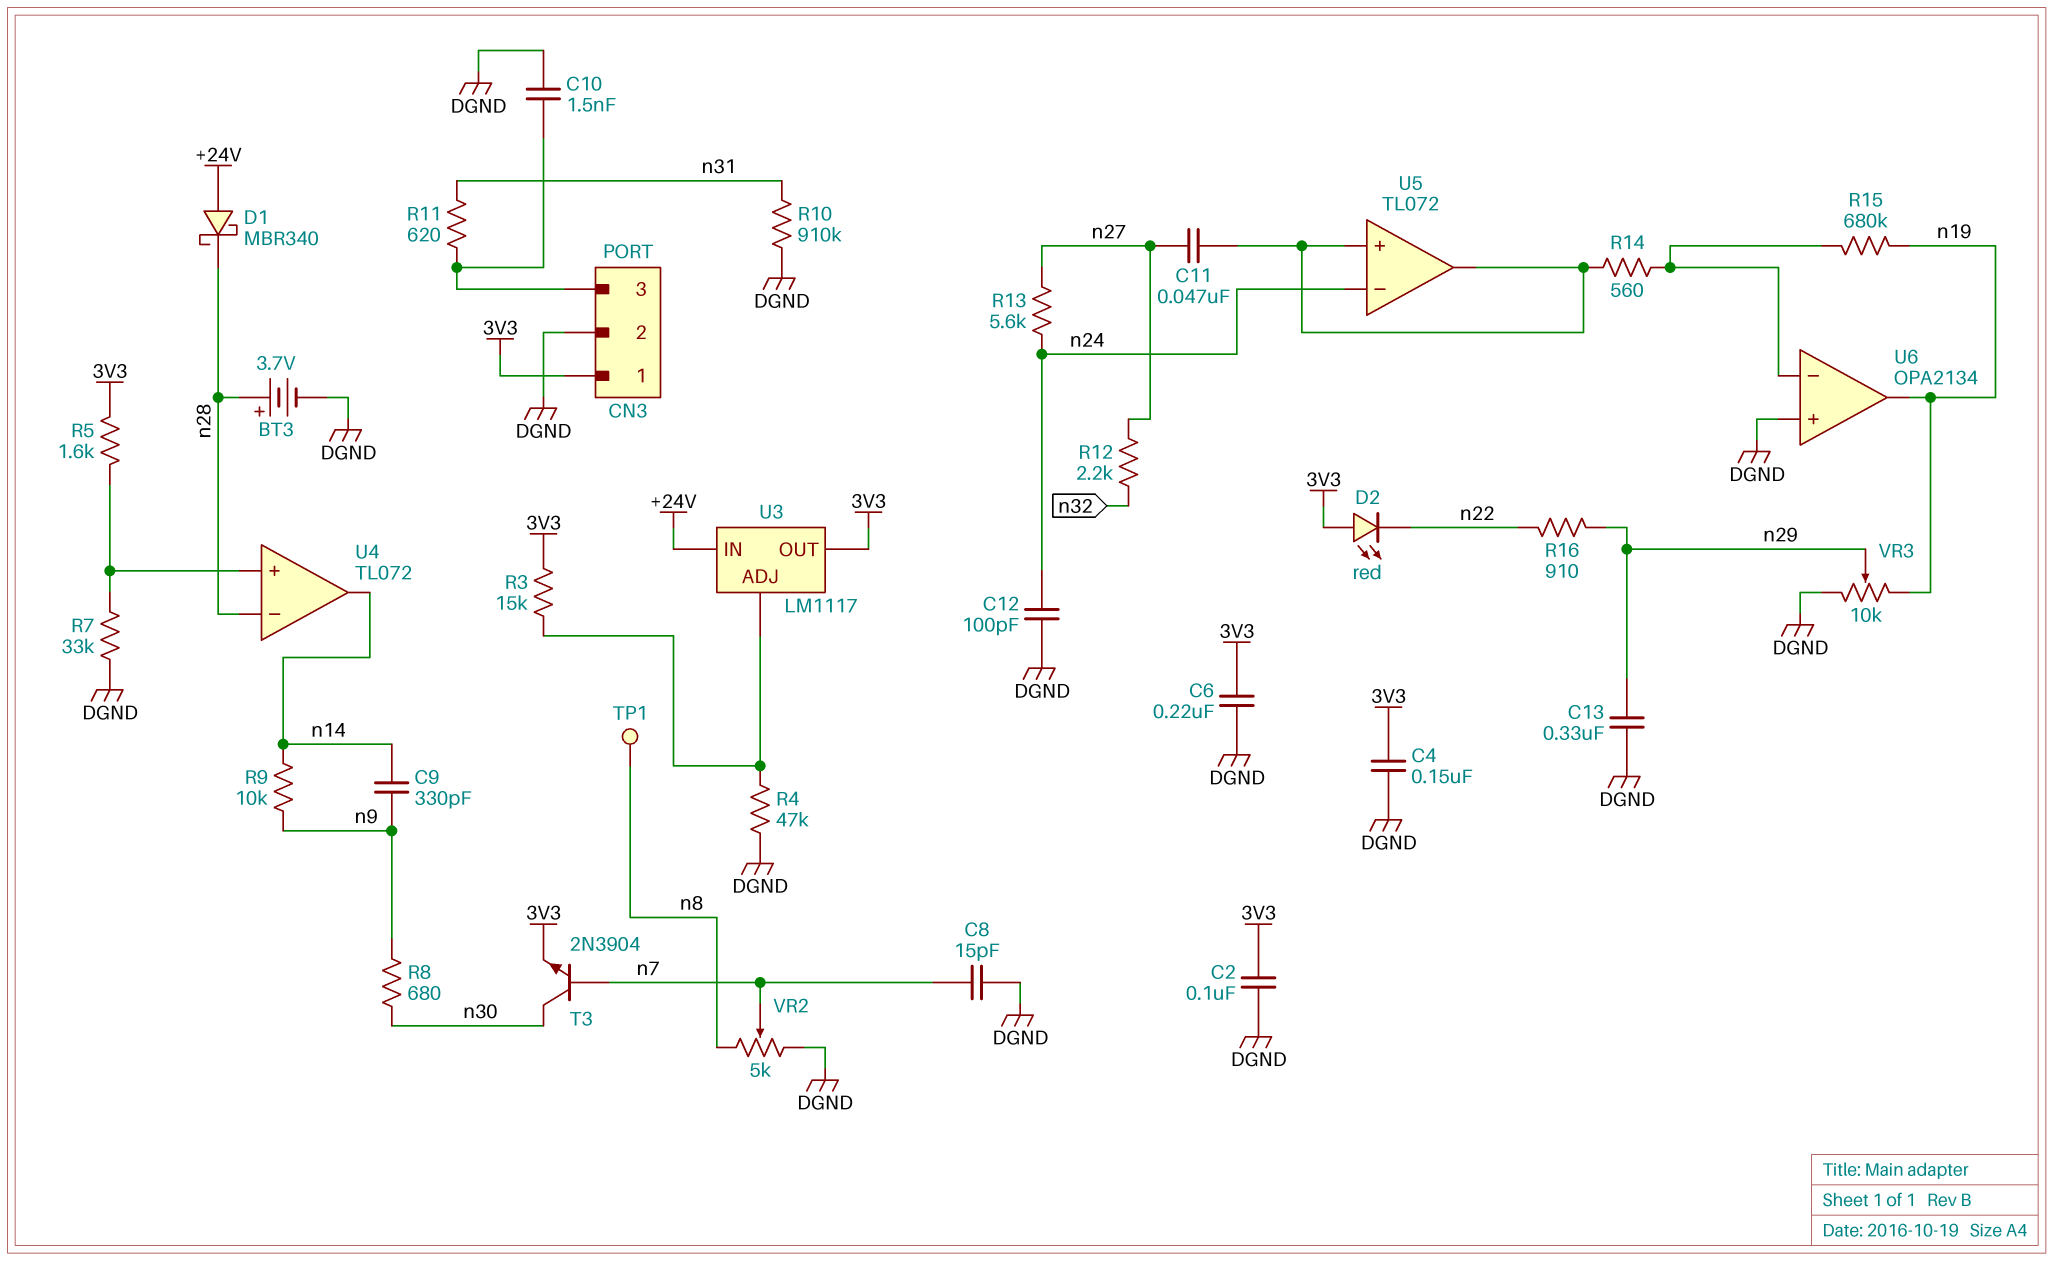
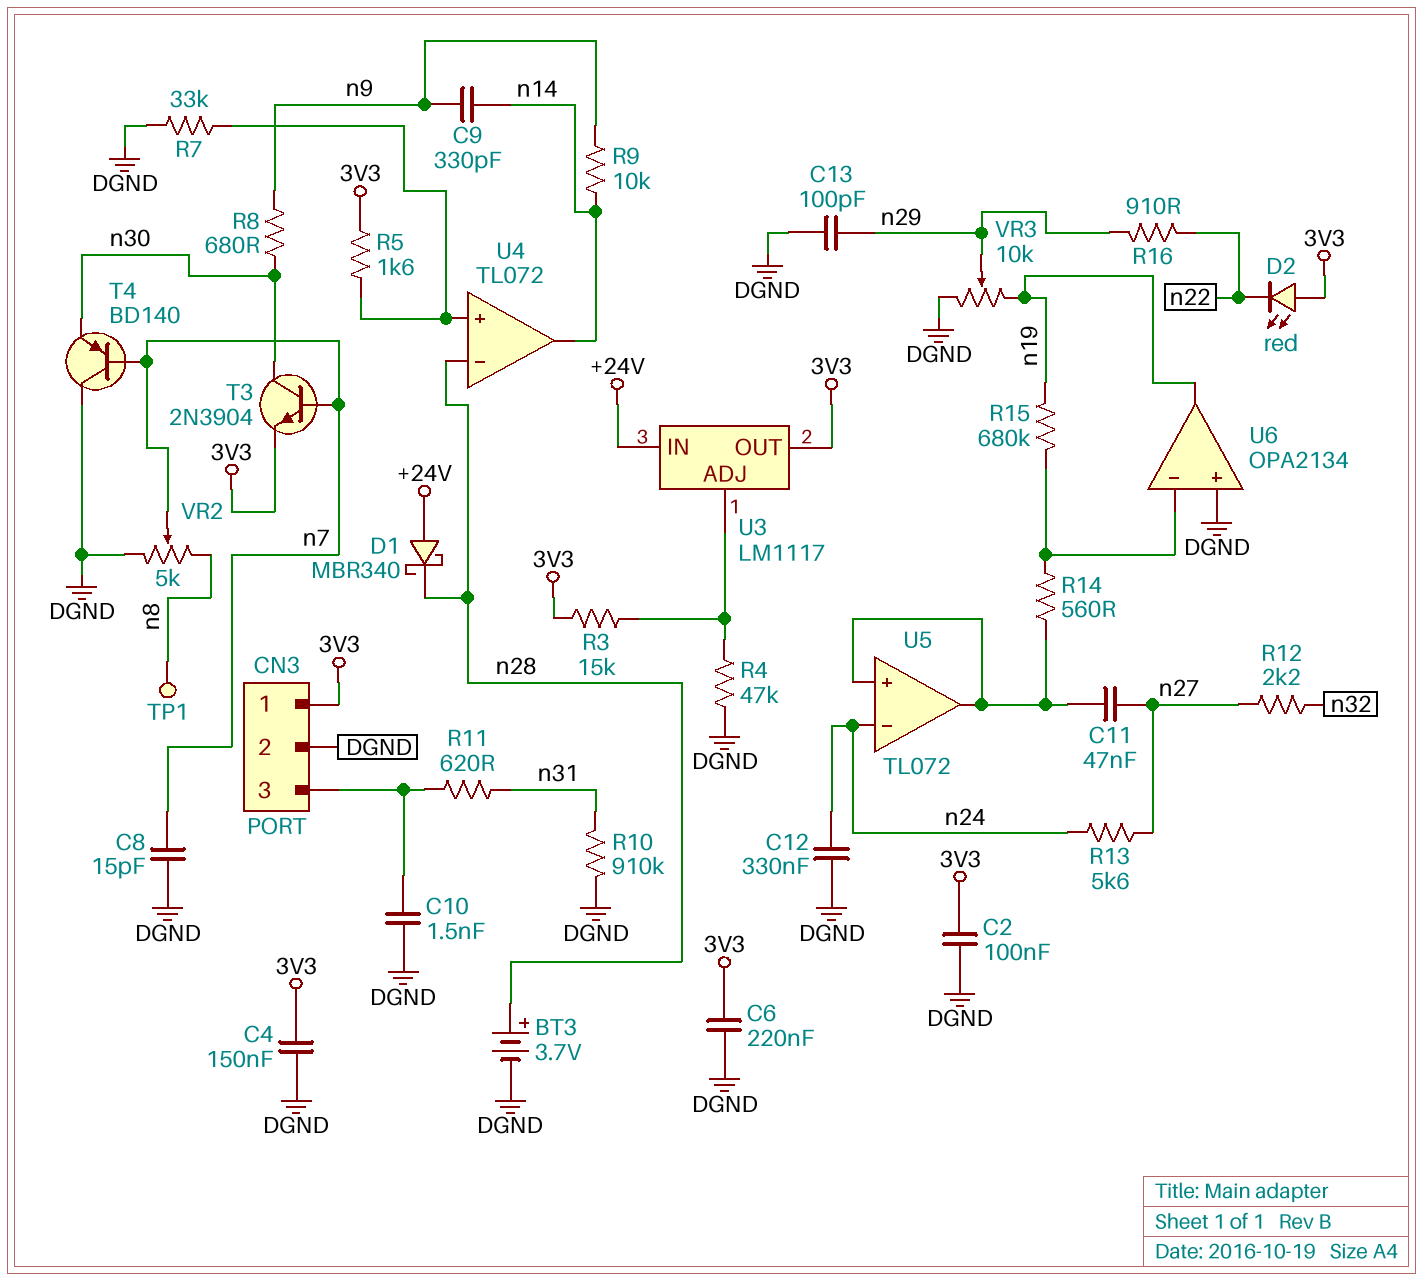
C12: 100pF (DGND, n24) -> 330nF (DGND, n24)
C13: 330nF (DGND, n29) -> 100pF (DGND, n29)
T4: none -> PNP BD140 (B n7, C DGND, E n30)

